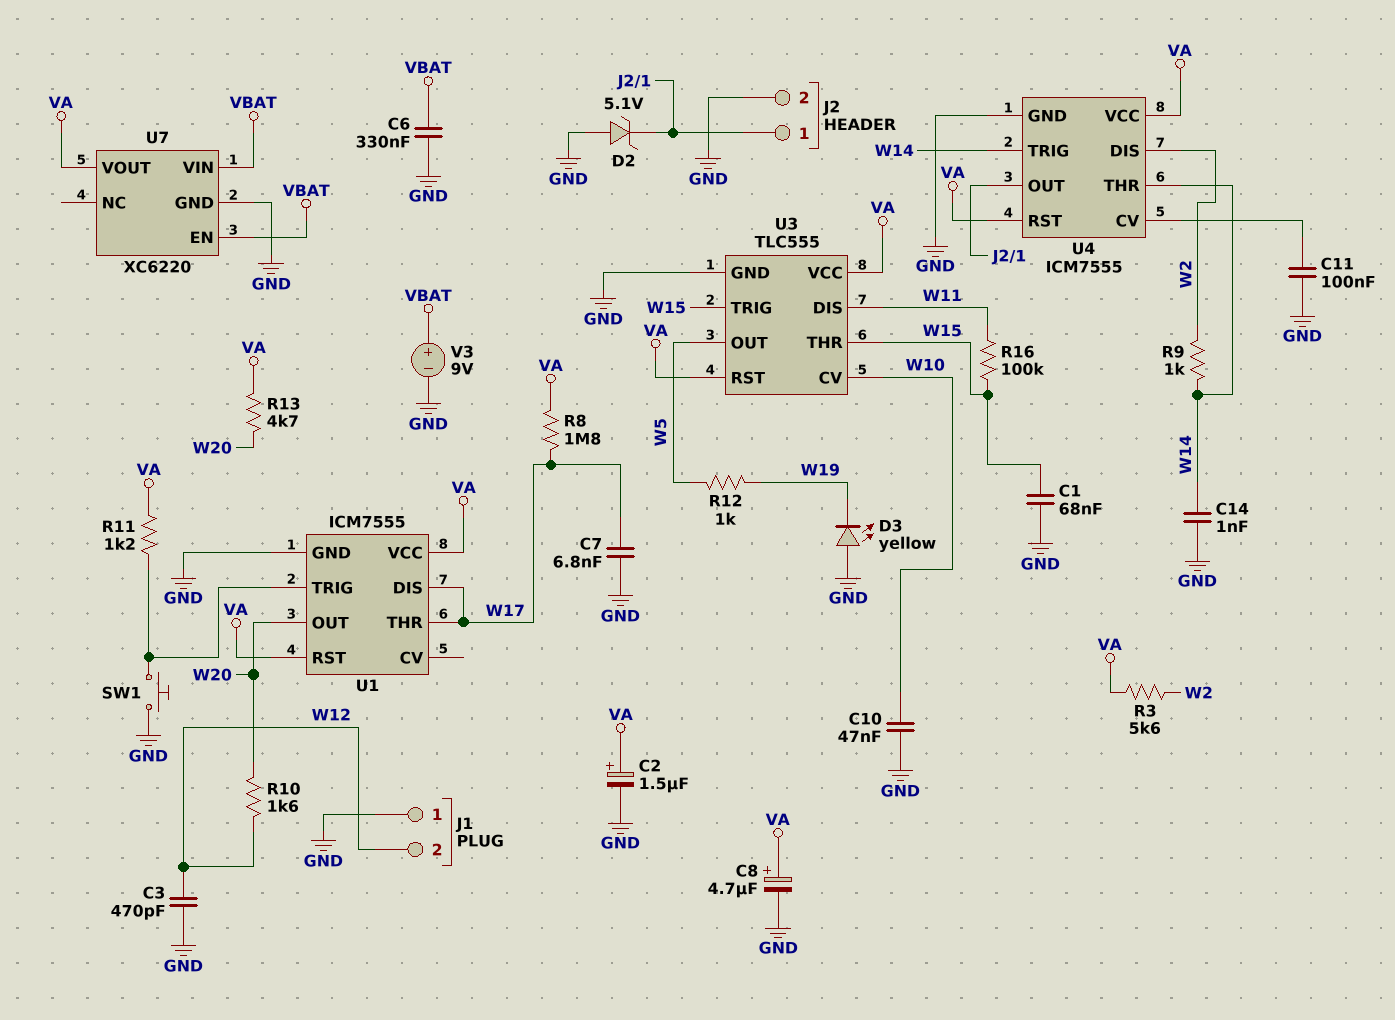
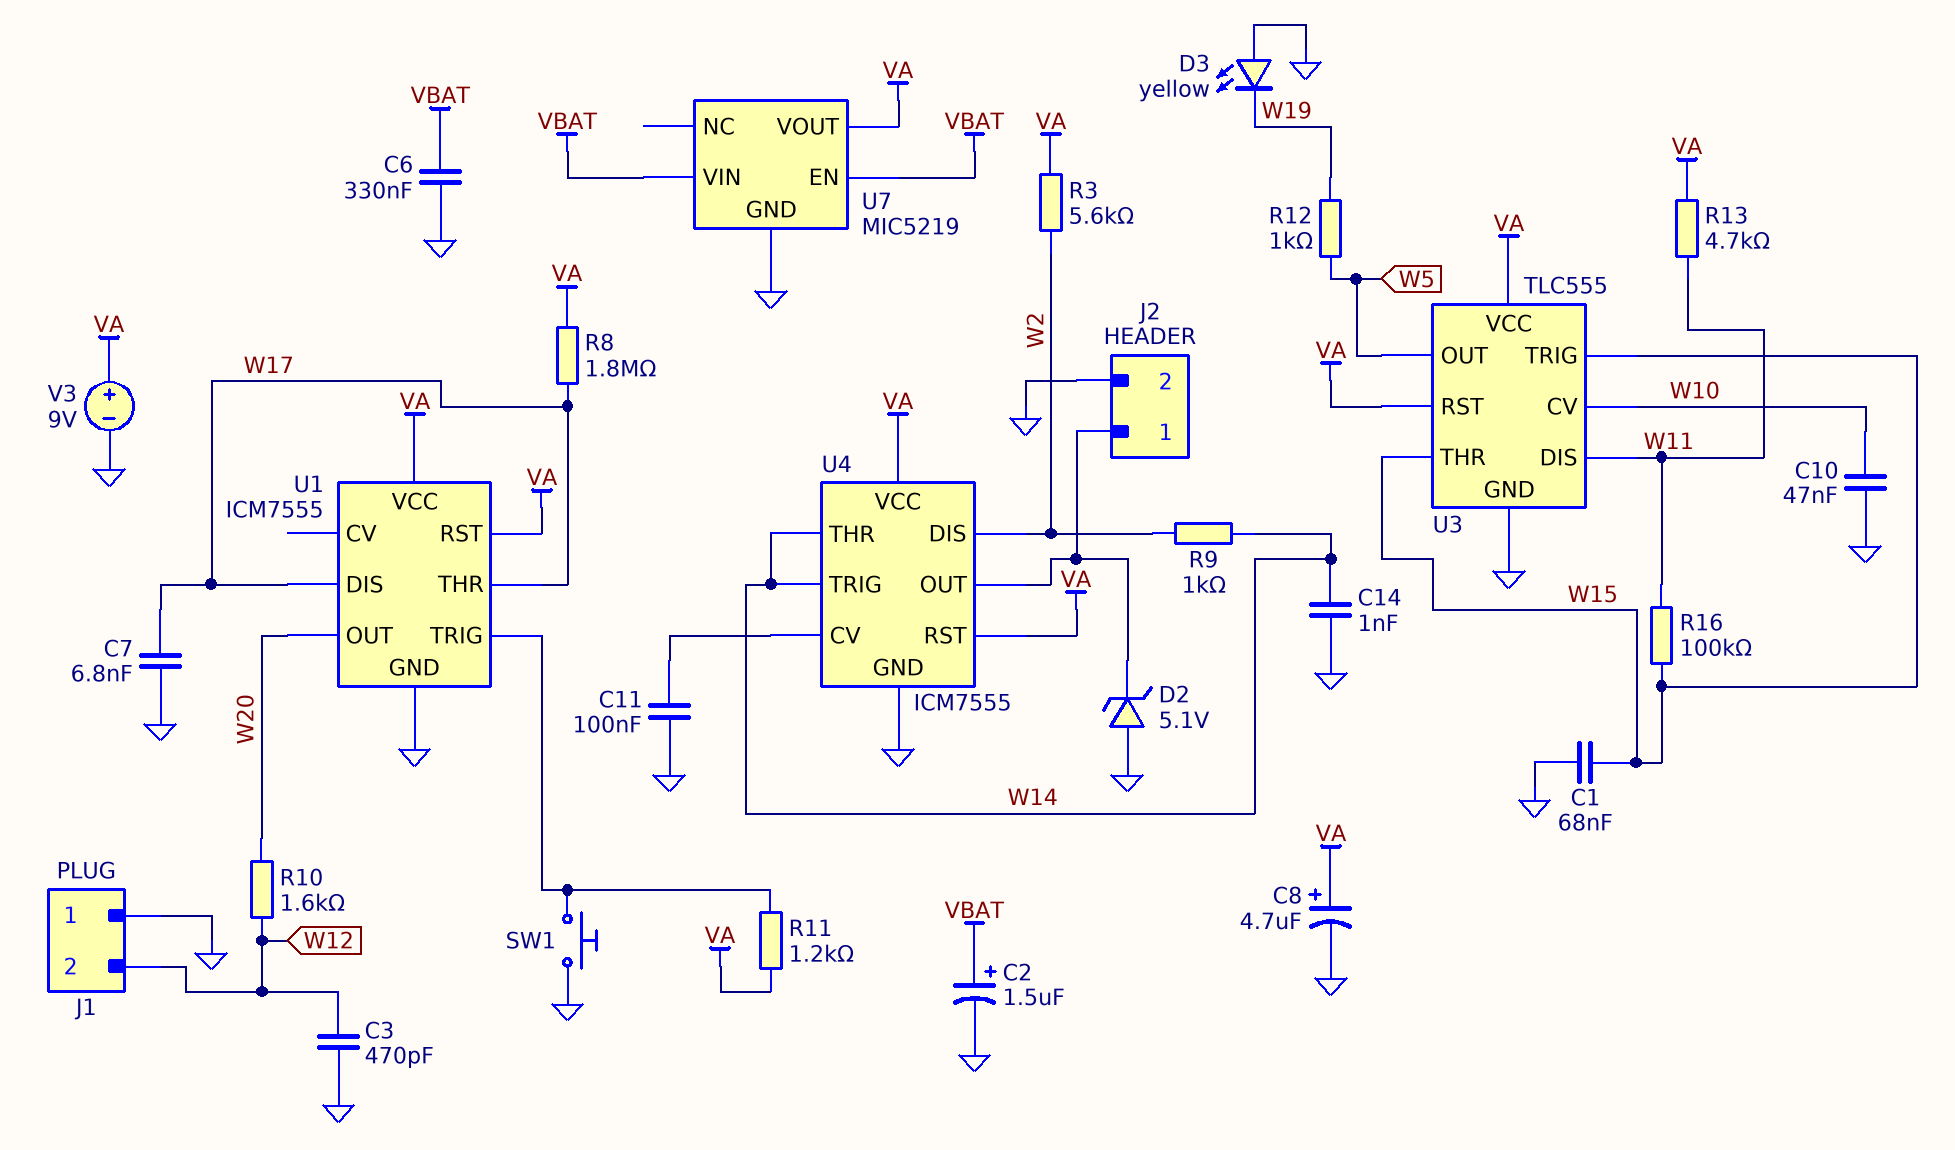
C2: 1.5uF (plus VA, minus GND) -> 1.5uF (plus VBAT, minus GND)
R13: 4.7k (VA, W20) -> 4.7k (VA, W11)
U7: XC6220 -> MIC5219
V3: 9V (plus VBAT, minus GND) -> 9V (plus VA, minus GND)

